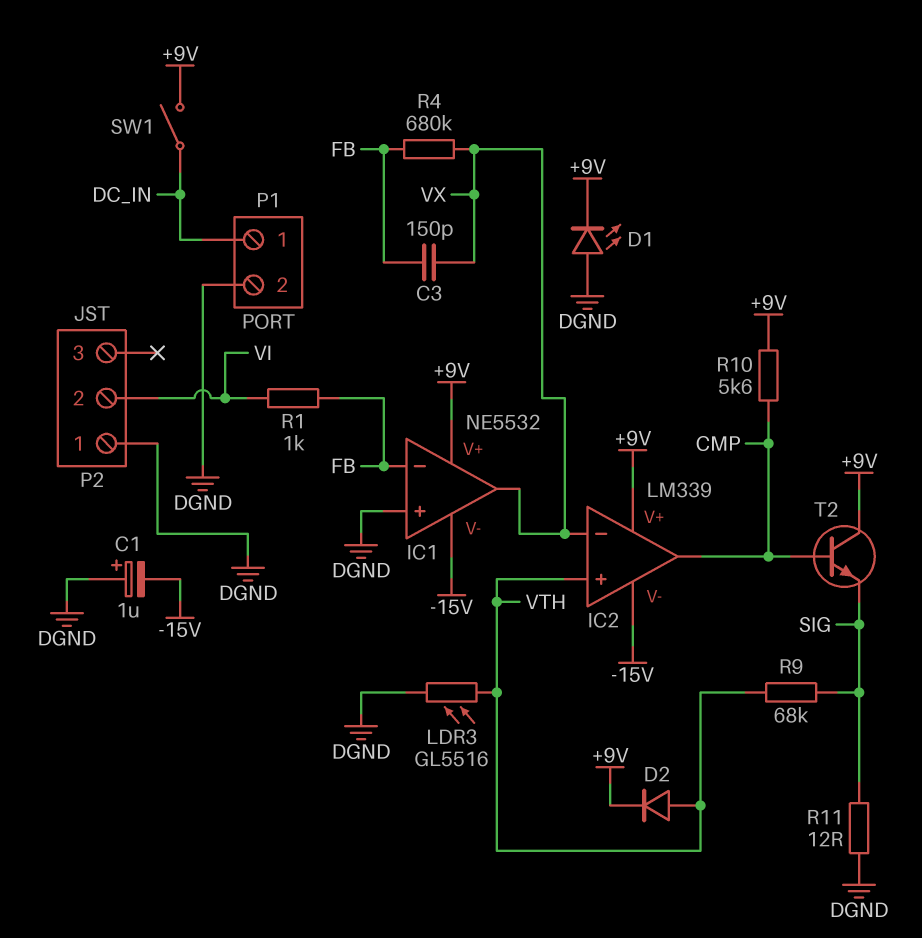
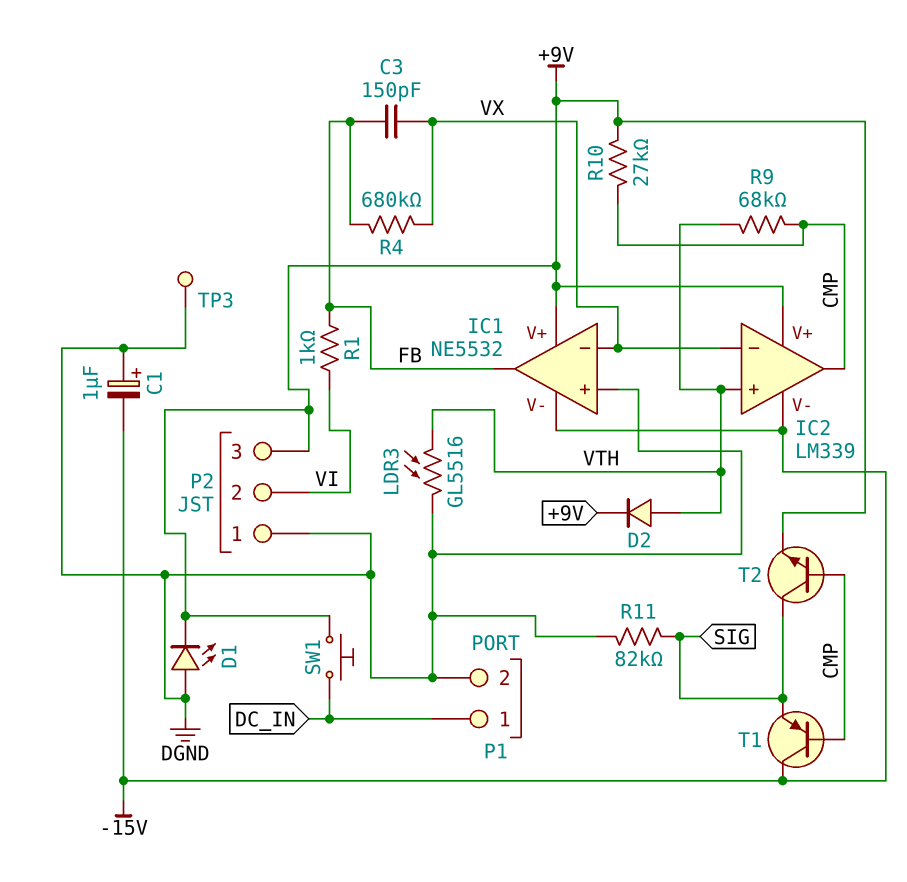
IC1 pin in-: FB -> VX
IC1 pin out: VX -> FB
P2 pin 3: none -> +9V
R9: 68k (SIG, VTH) -> 68k (CMP, VTH)
R10: 5.6k (+9V, CMP) -> 27k (+9V, CMP)
R11: 12 (DGND, SIG) -> 82k (DGND, SIG)
SW1: switch (+9V, DC_IN) -> button (+9V, DC_IN)
T1: none -> PNP (B CMP, C -15V, E SIG)
T2: NPN (B CMP, C +9V, E SIG) -> NPN (B CMP, C SIG, E +9V)
TP3: none -> test point (DGND)

